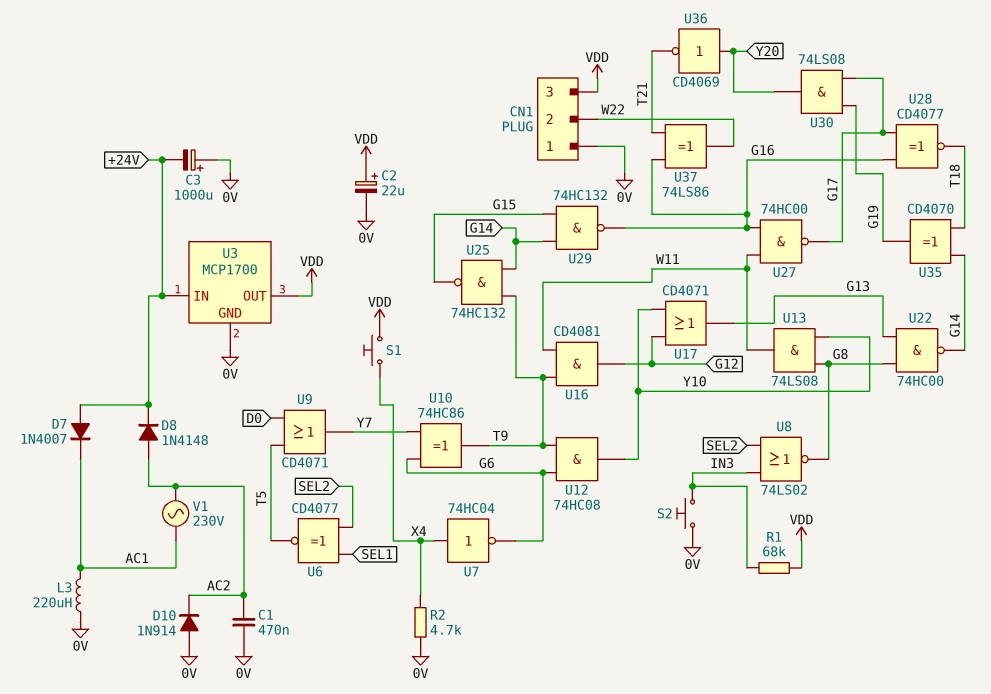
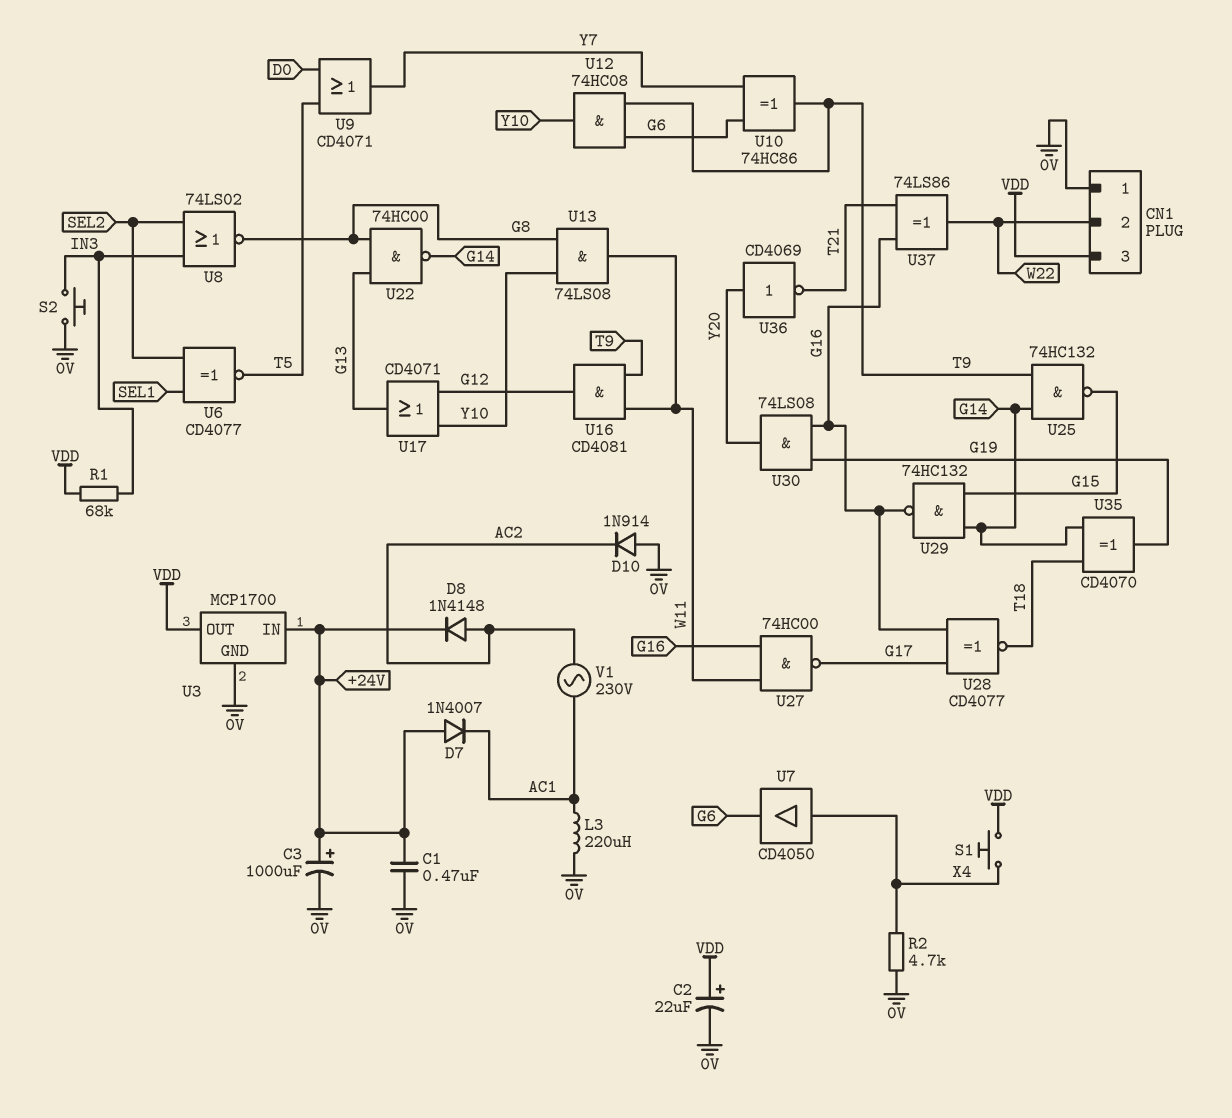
C1: 470nF (0V, AC2) -> 470nF (+24V, 0V)
C3: 1000uF (plus 0V, minus +24V) -> 1000uF (plus +24V, minus 0V)
U7: NOT 74HC04 (in X4, out G6) -> buffer CD4050 (in X4, out G6)
U30: AND 74LS08 (in G17, in G19, out Y20) -> AND 74LS08 (in G16, in G19, out Y20)

